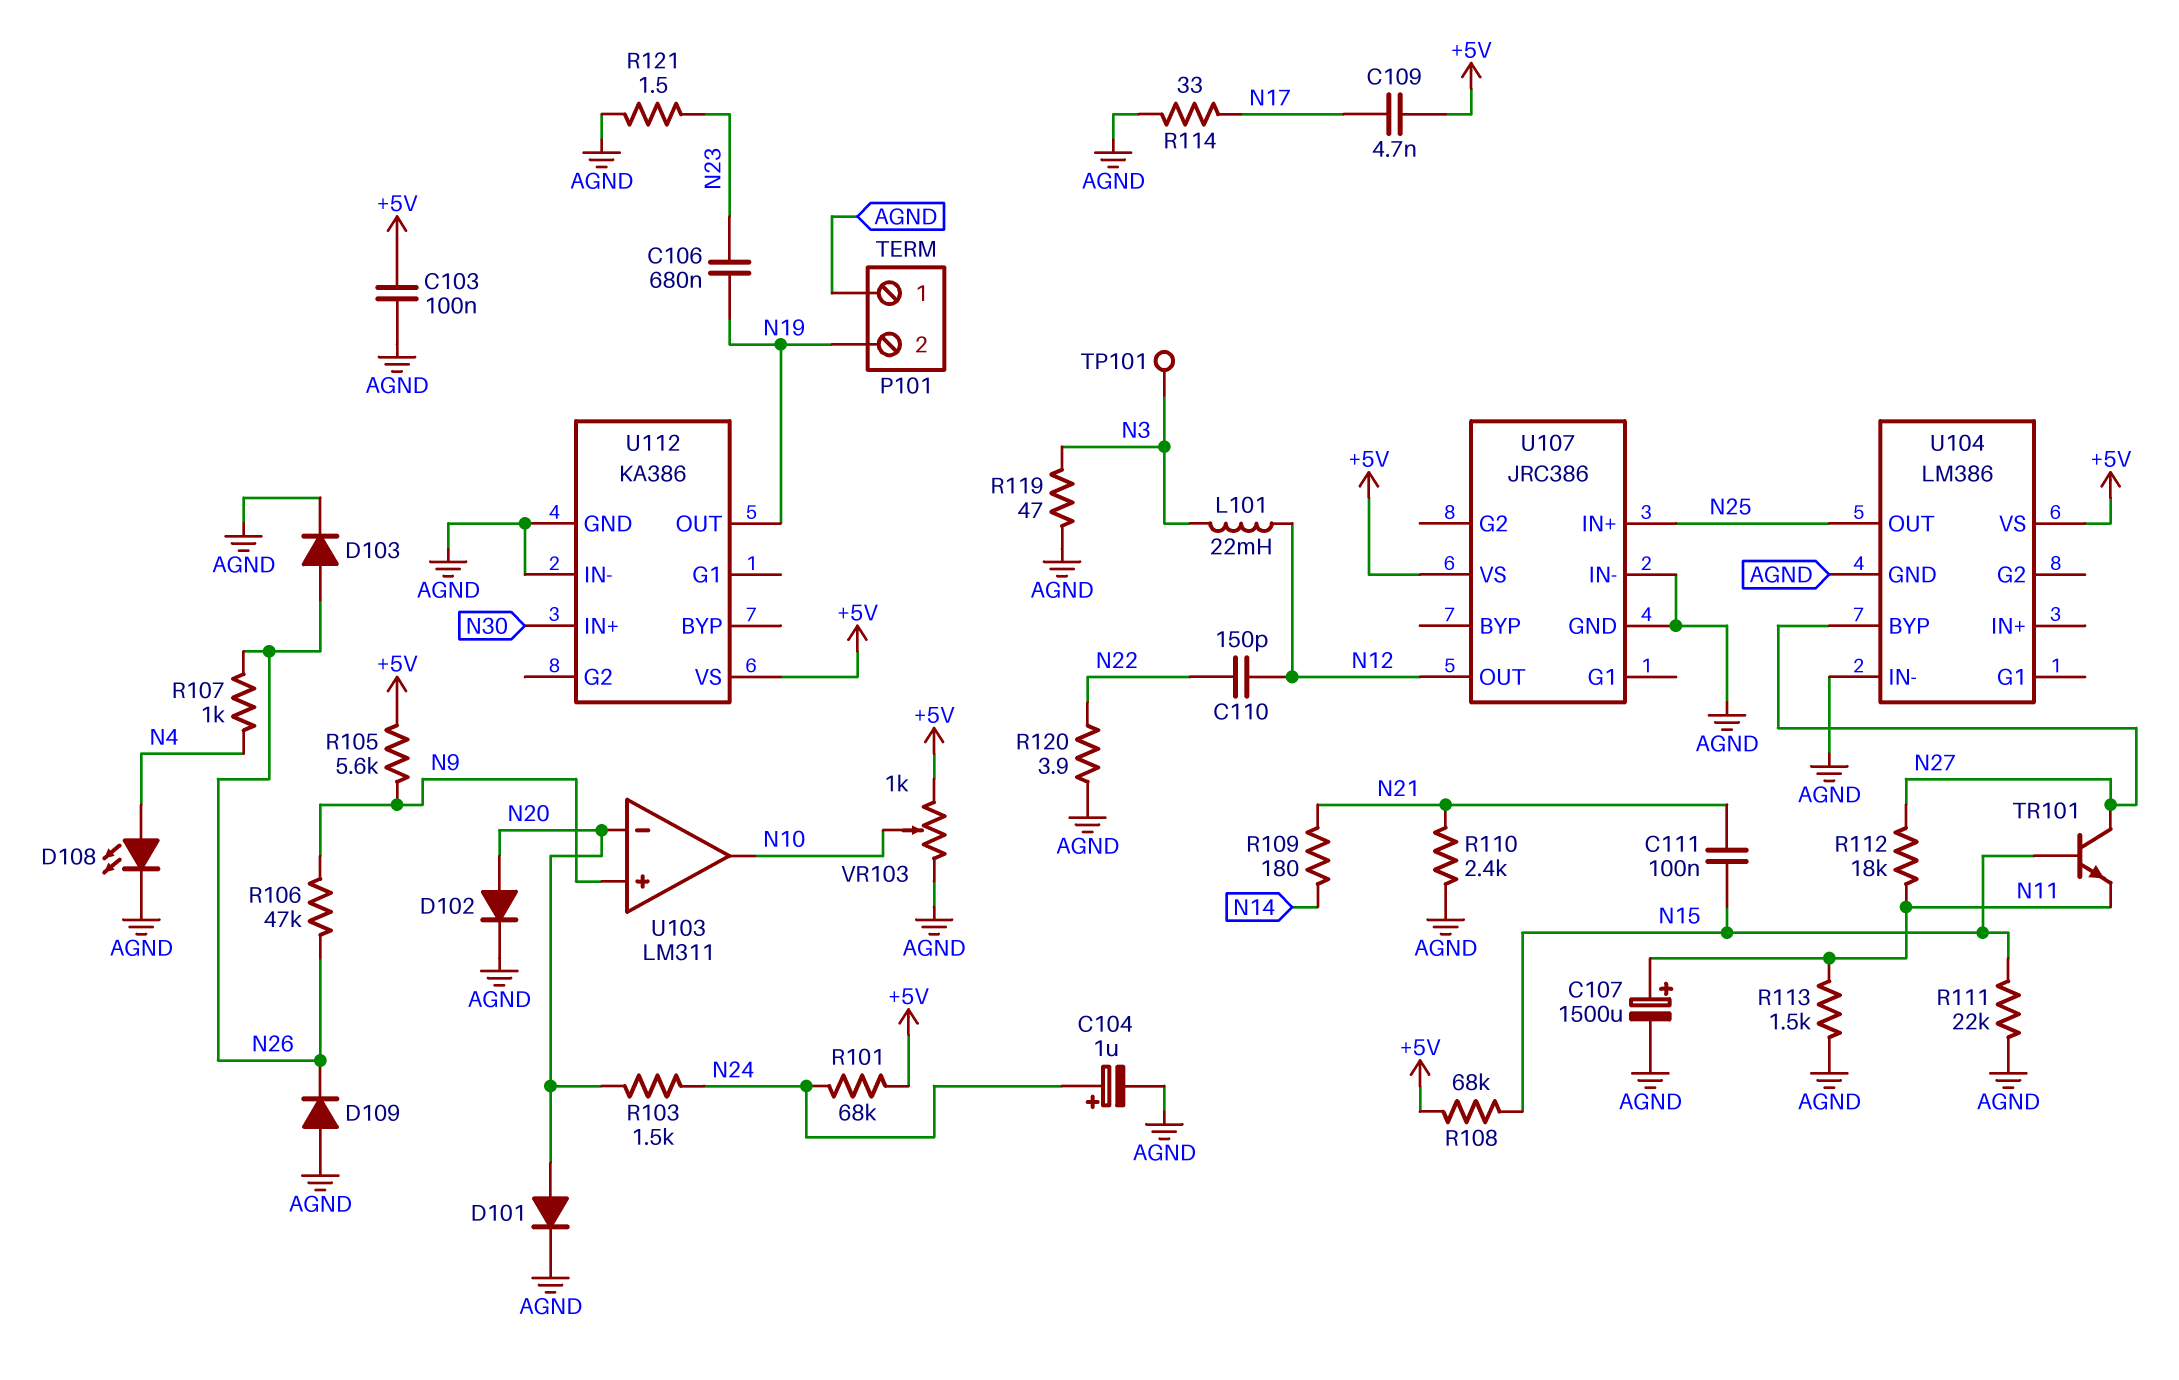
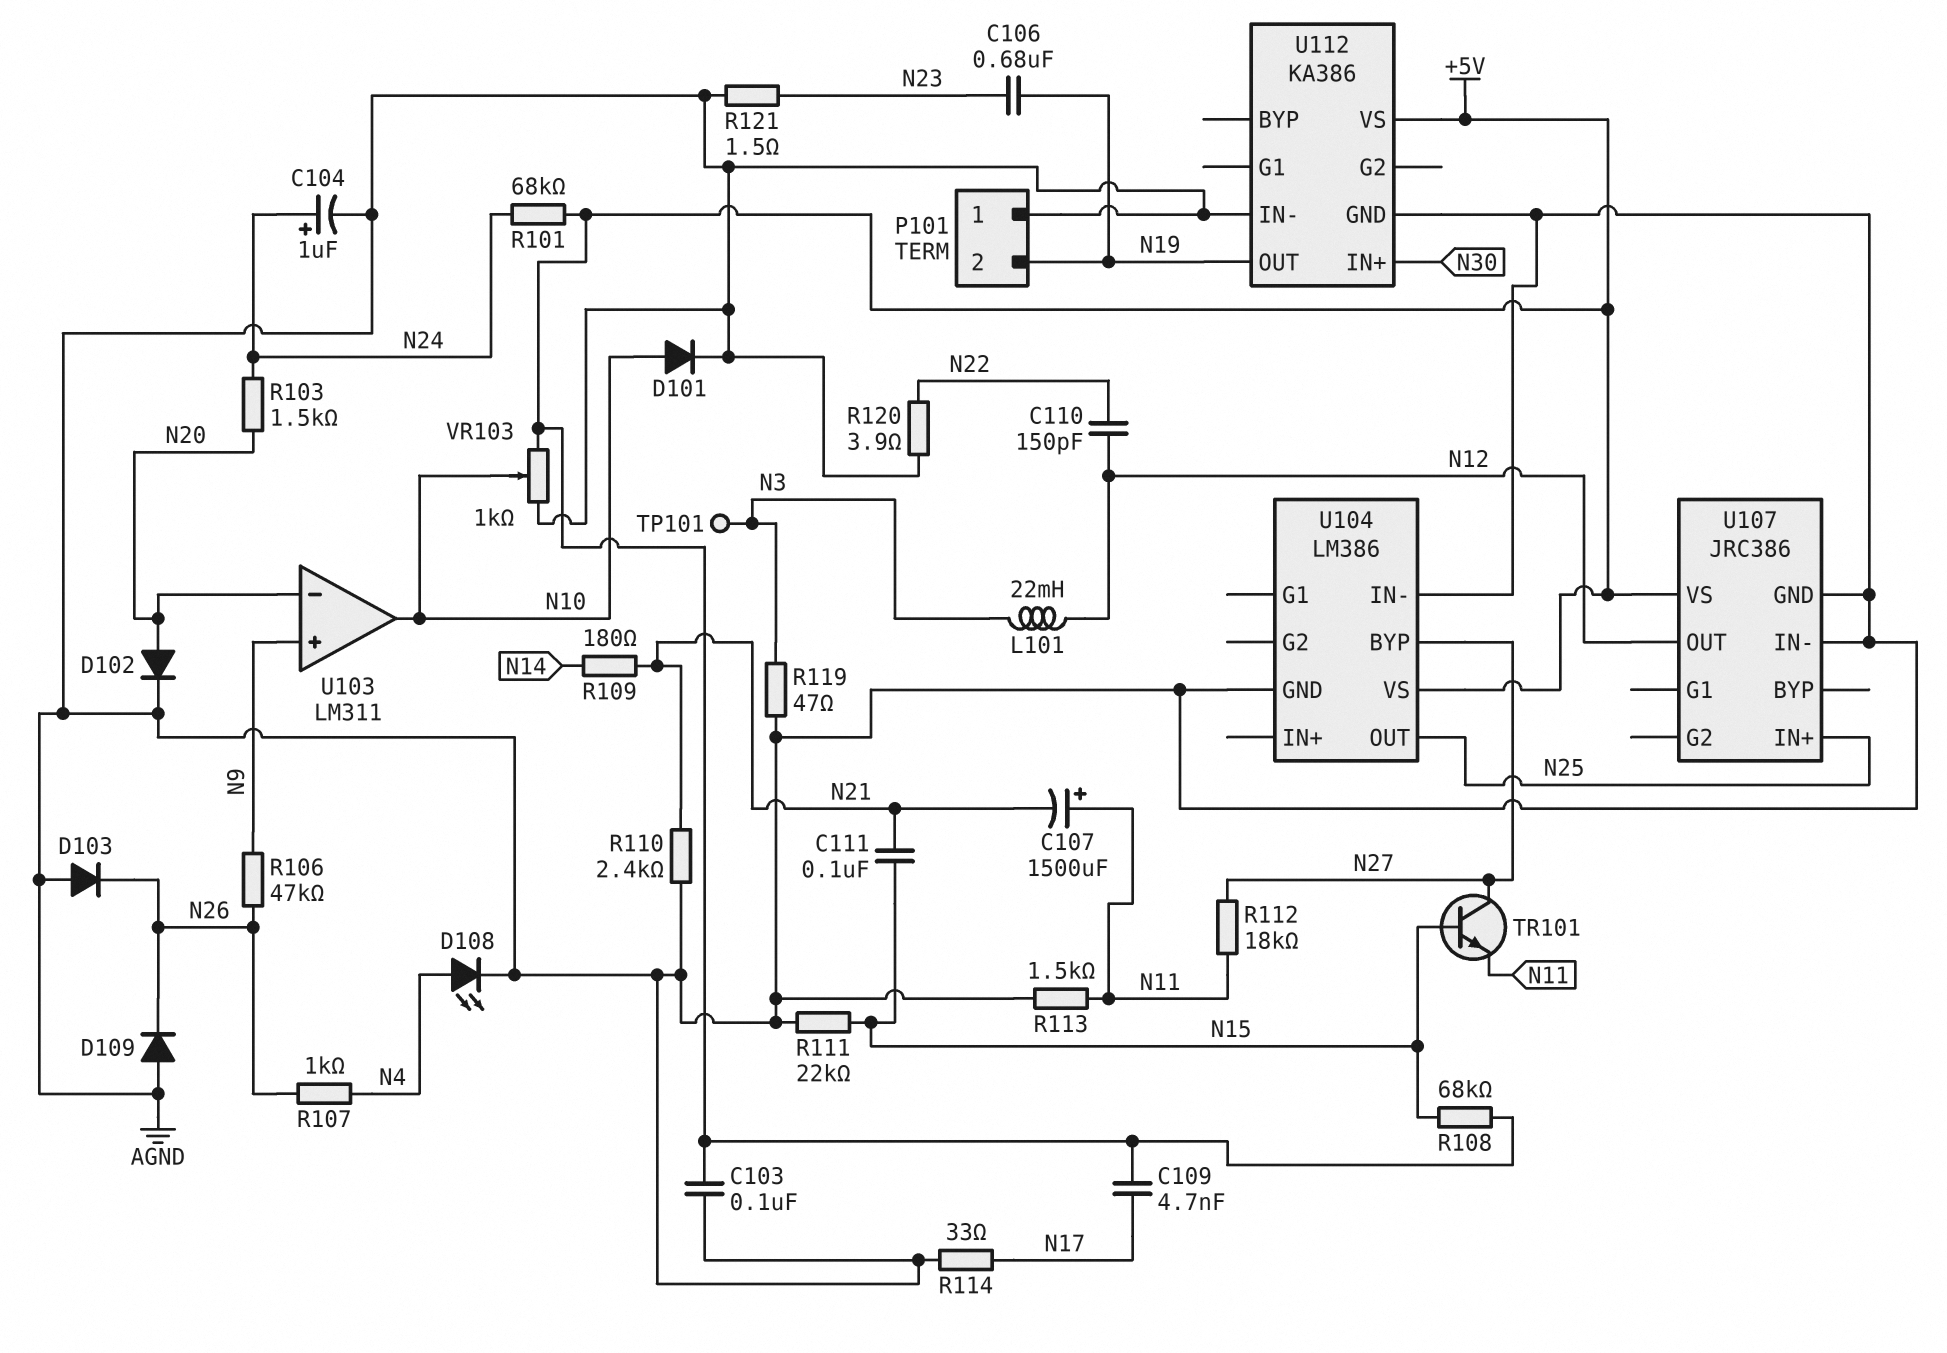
C107: 1500uF (plus N11, minus AGND) -> 1500uF (plus N11, minus N21)
D101: diode (A N20, K AGND) -> diode (A N10, K AGND)
D103: diode (A N26, K AGND) -> diode (A AGND, K N26)
R105: 5.6k (+5V, N9) -> none

